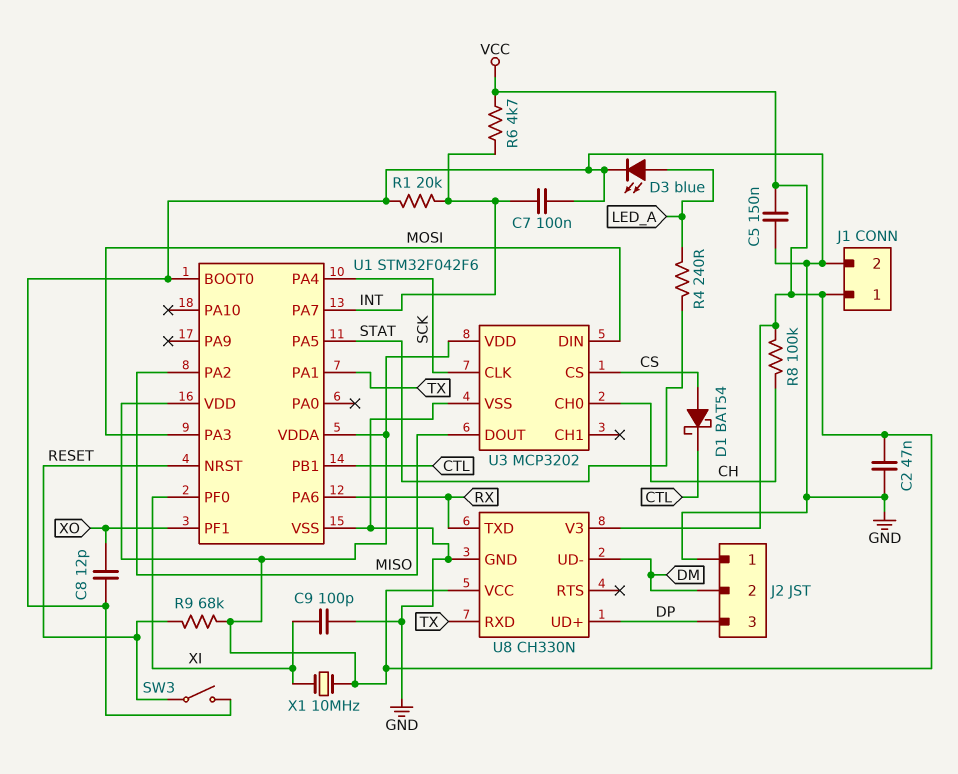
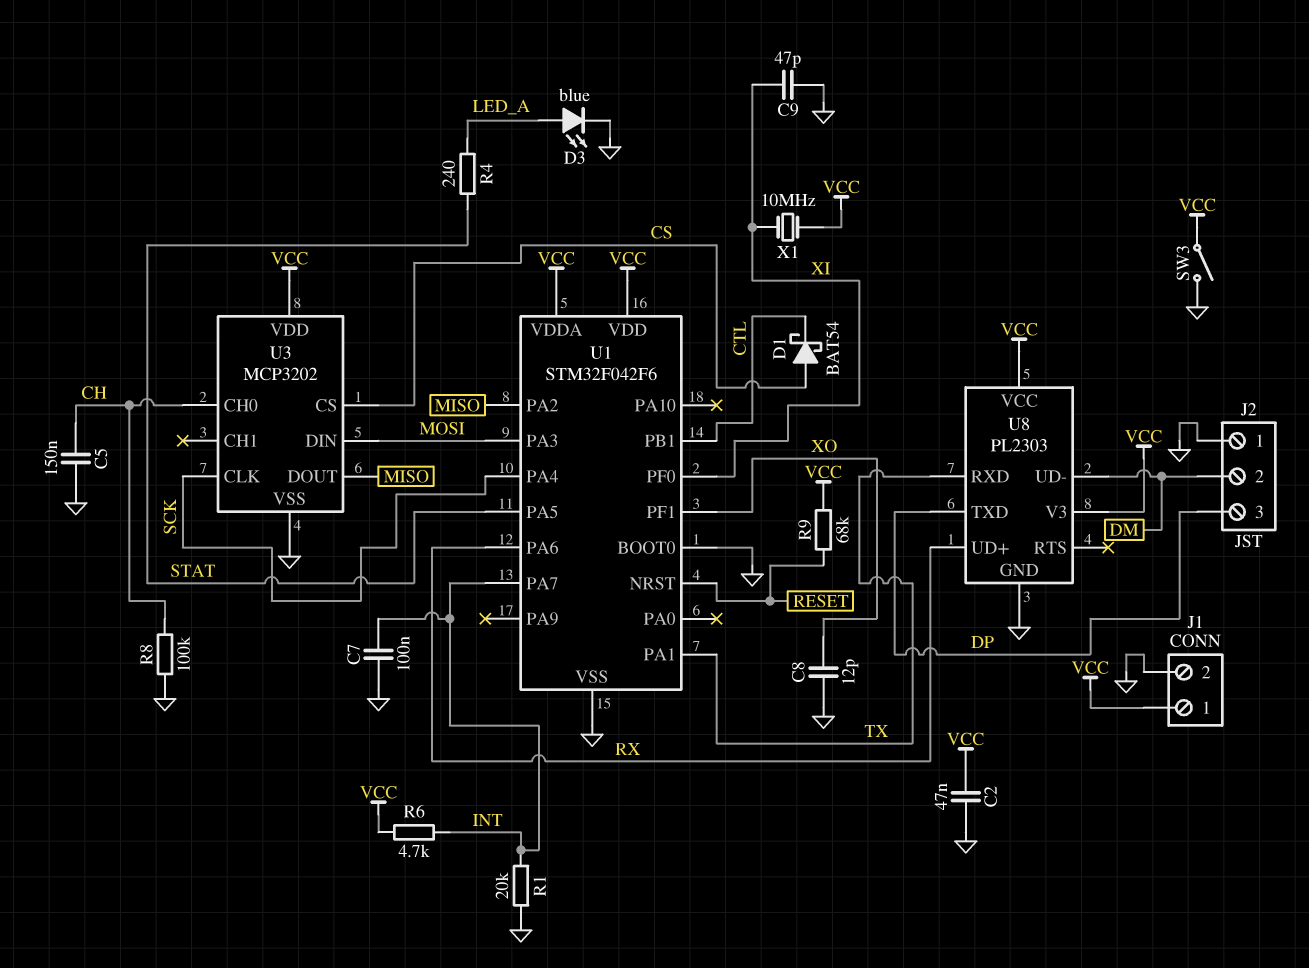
C5: 150nF (GND, VCC) -> 150nF (CH, GND)
C9: 100pF (GND, XI) -> 47pF (GND, XI)
R8: 100k (CH, VCC) -> 100k (CH, GND)
SW3: switch (GND, RESET) -> switch (GND, VCC)
U8: CH330N -> PL2303
U8 pin TXD: RX -> DP
U8 pin UD+: DP -> RX

